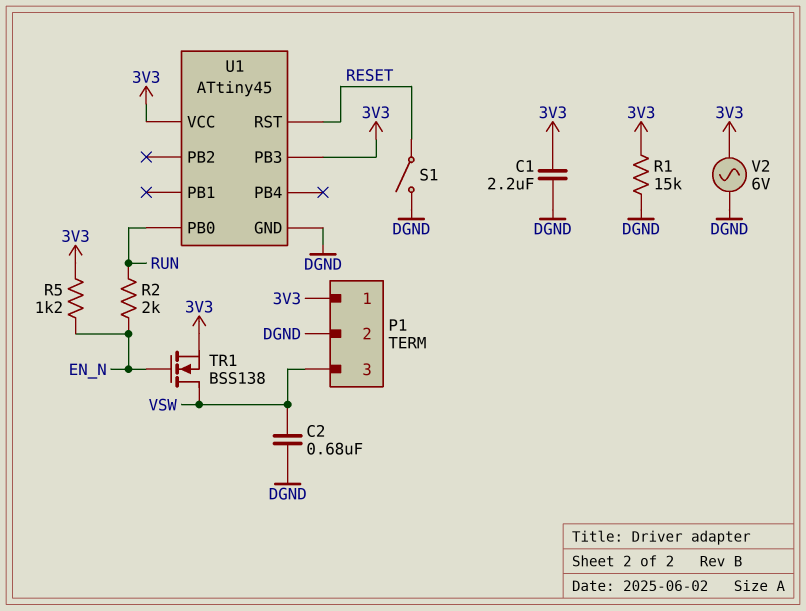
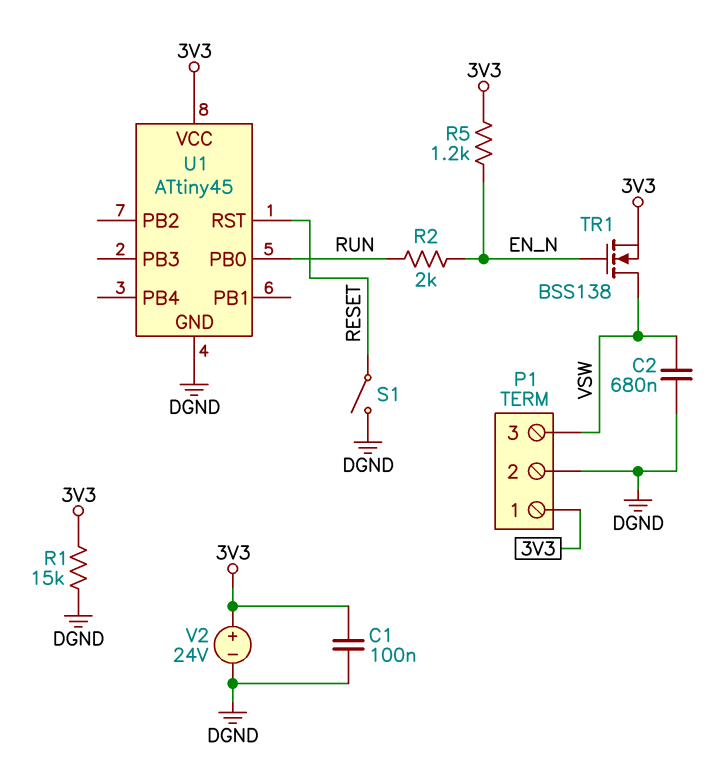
C1: 2.2uF (3V3, DGND) -> 100nF (3V3, DGND)
U1 pin PB3: 3V3 -> none
V2: AC 6V (3V3, DGND) -> 24V (plus 3V3, minus DGND)

